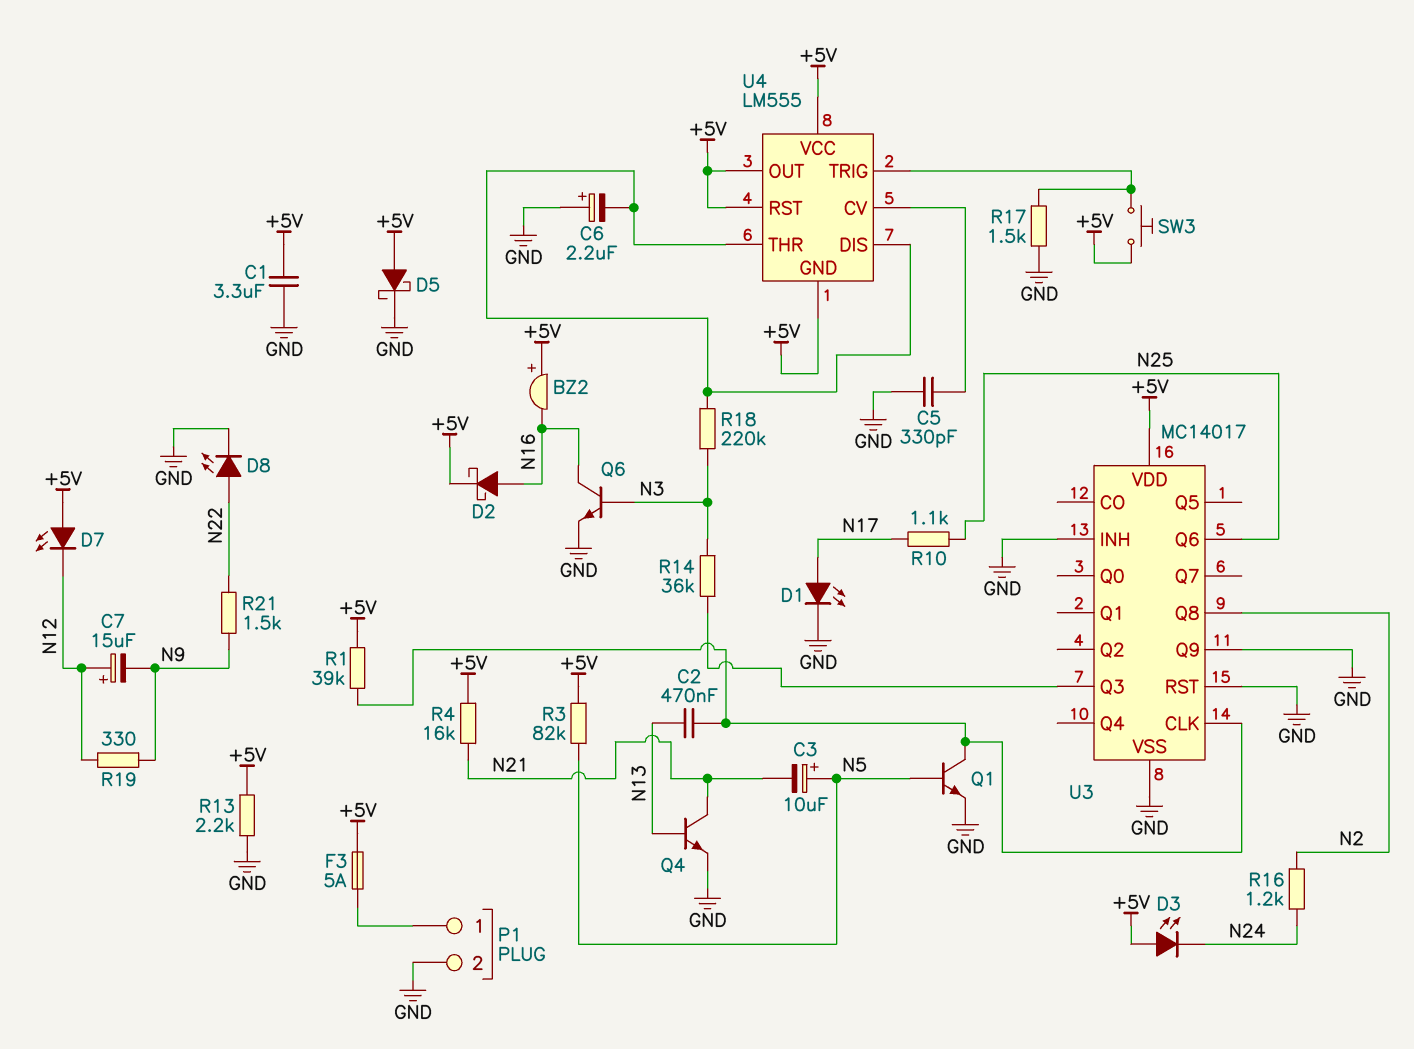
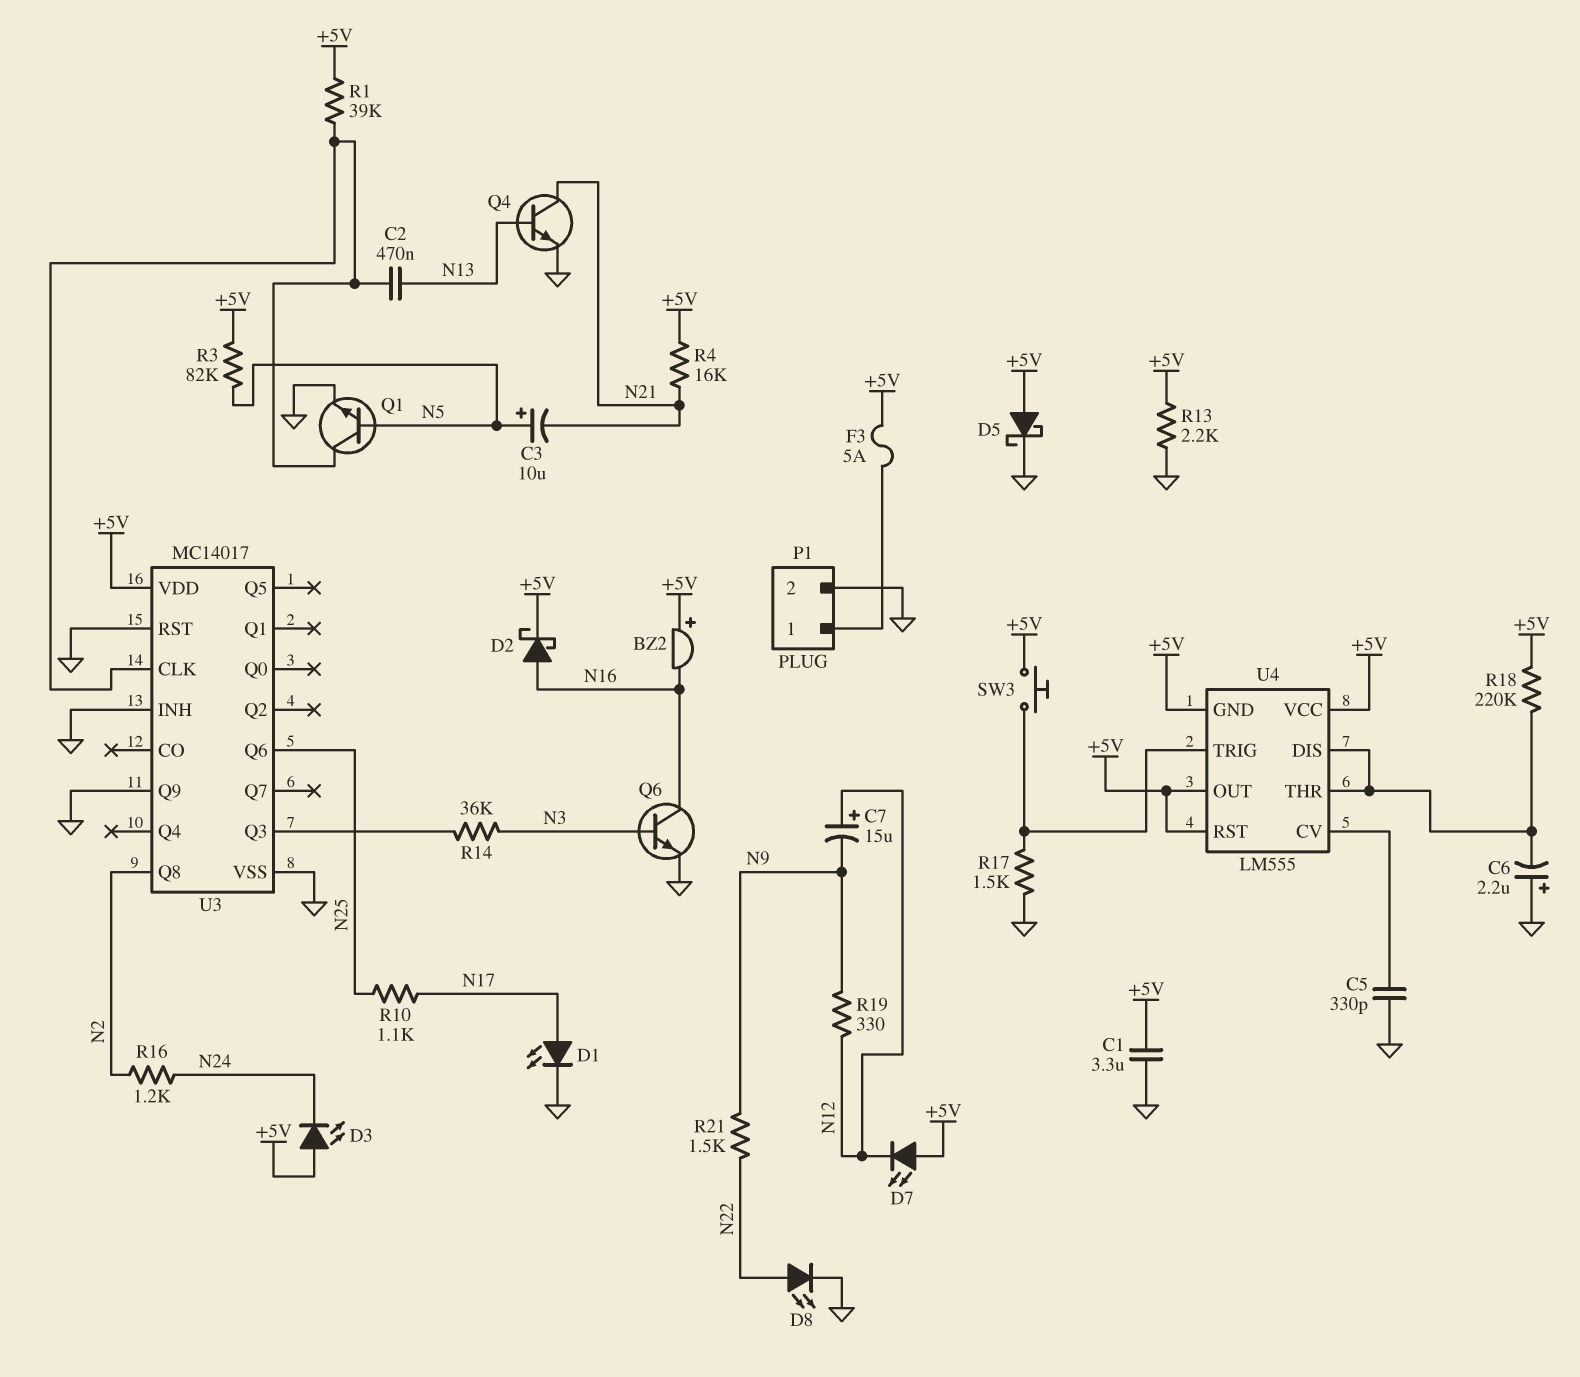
R18: 220k (N3, U4/DIS) -> 220k (+5V, U4/DIS)

